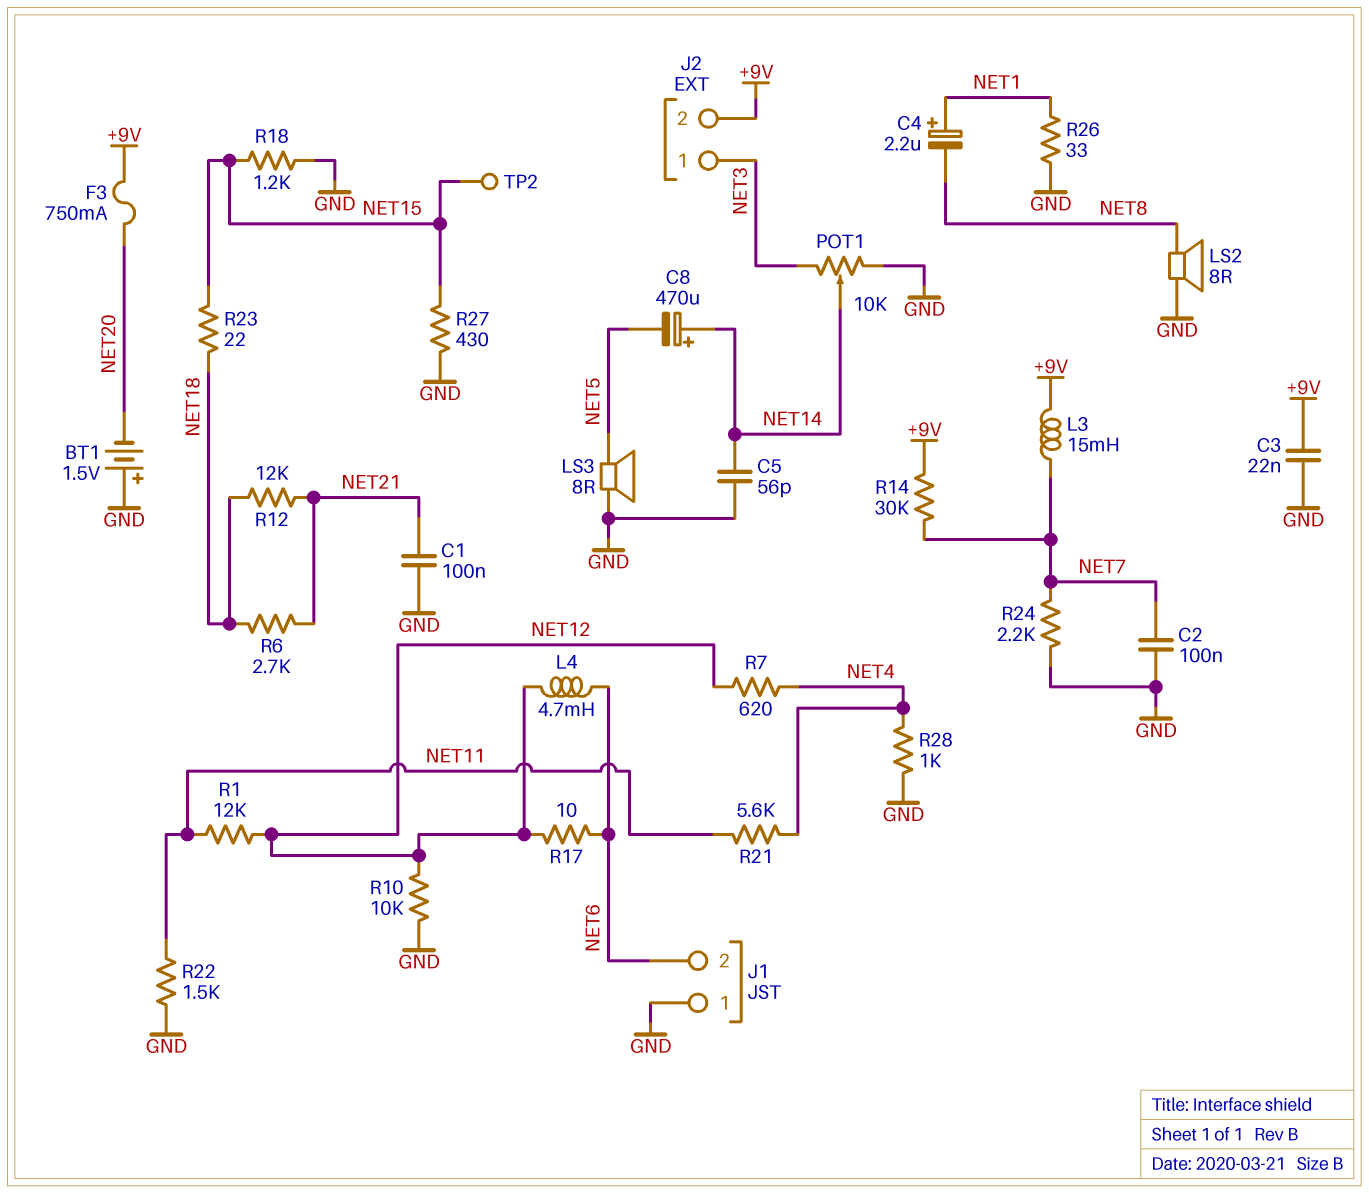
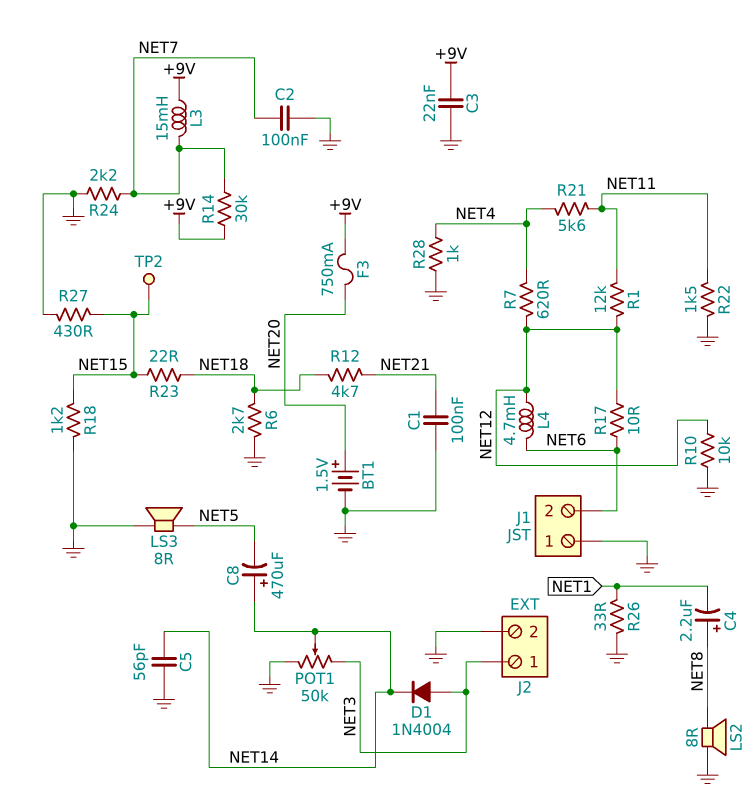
BT1: 1.5V (plus GND, minus NET20) -> 1.5V (plus NET20, minus GND)
C4: 2.2uF (plus NET1, minus NET8) -> 2.2uF (plus NET8, minus NET1)
D1: none -> diode 1N4004 (A NET3, K NET14)
J2 pin 2: +9V -> GND
POT1: 10k (GND, NET3, wiper NET14) -> 50k (GND, NET3, wiper NET14)
R6: 2.7k (NET18, NET21) -> 2.7k (GND, NET18)
R12: 12k (NET18, NET21) -> 4.7k (NET18, NET21)

